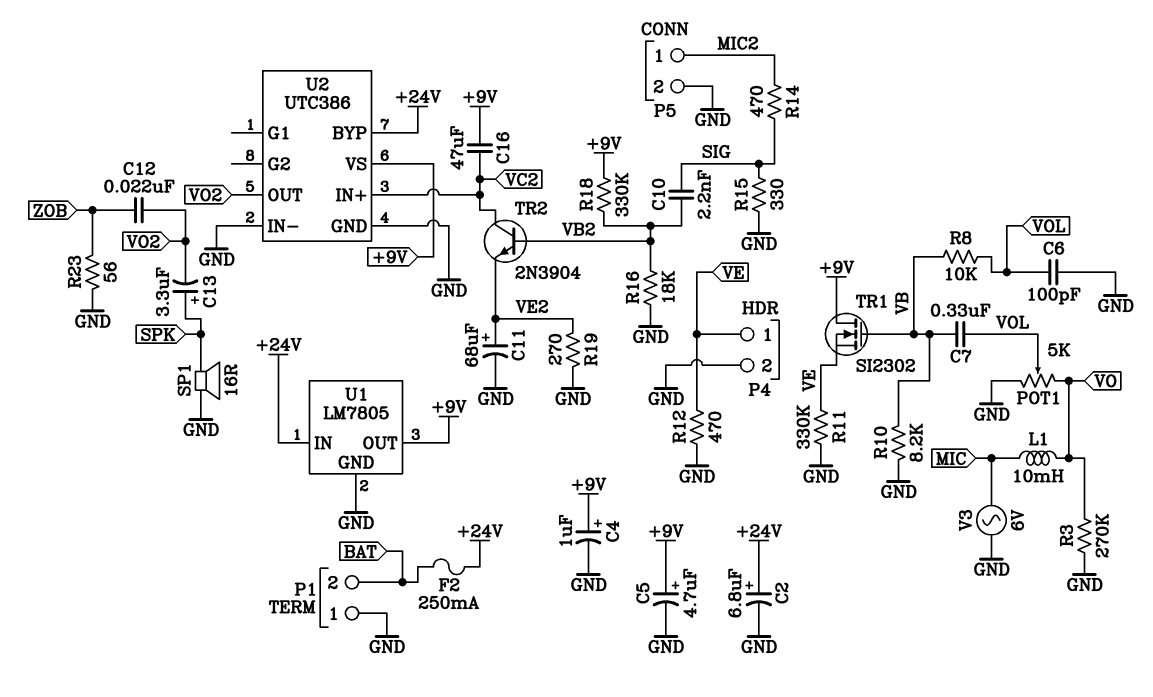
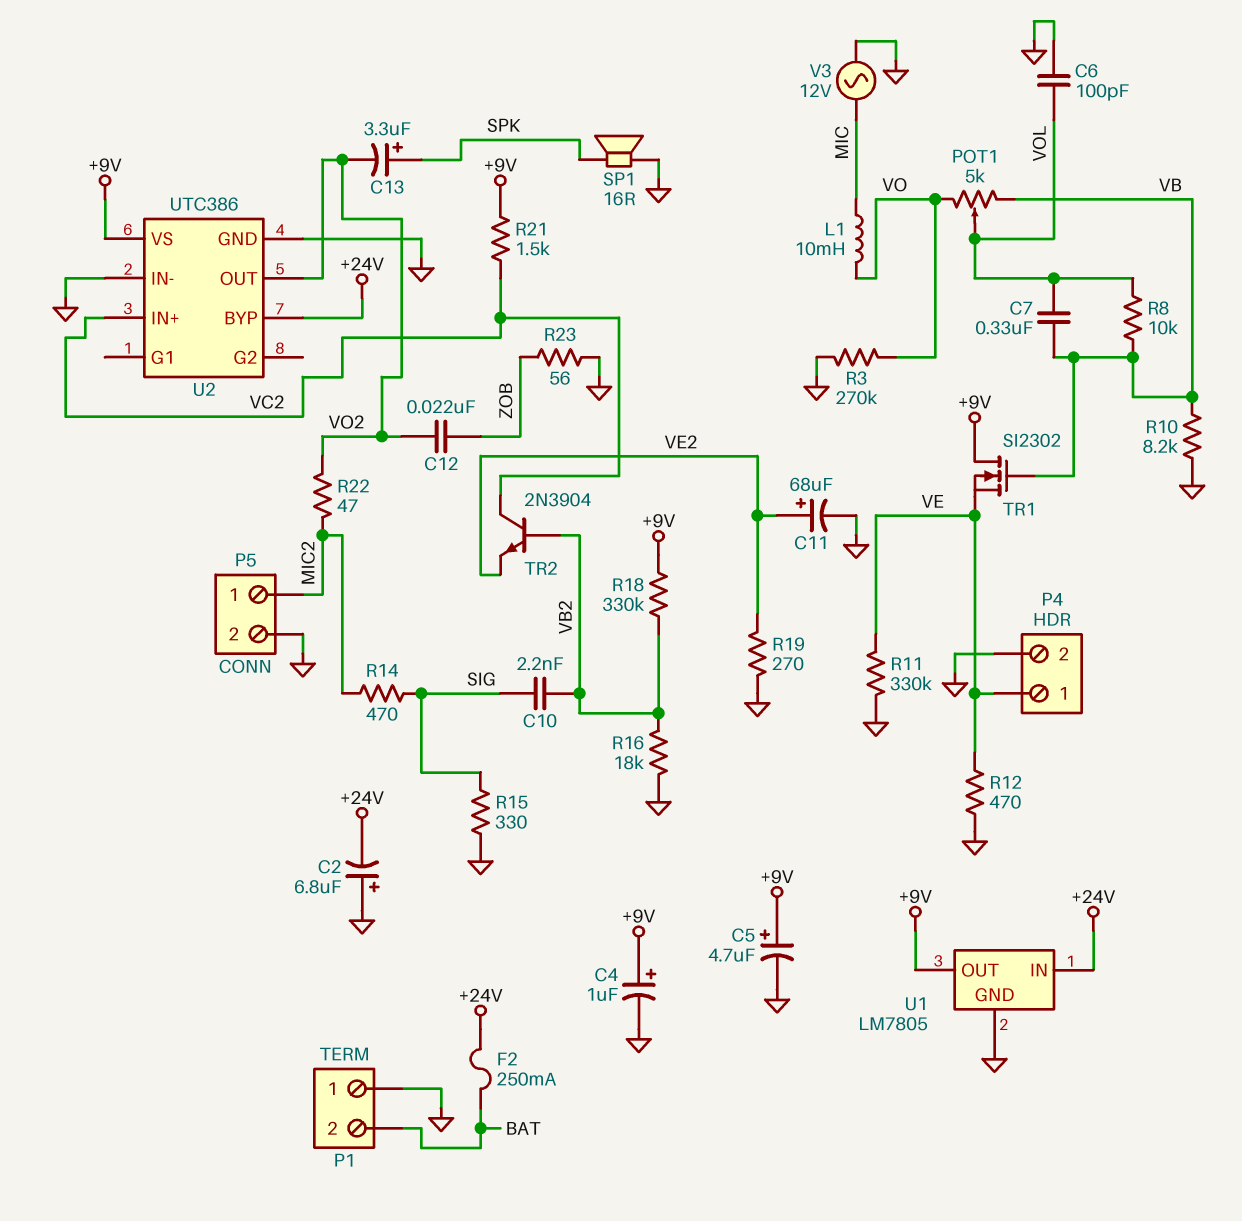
C2: 6.8uF (plus +24V, minus GND) -> 6.8uF (plus GND, minus +24V)
C16: 47uF (+9V, VC2) -> none
POT1: 5k (GND, VO, wiper VOL) -> 5k (VB, VO, wiper VOL)
R21: none -> 1.5k (+9V, VC2)
R22: none -> 47 (MIC2, VO2)
V3: AC 6V (GND, MIC) -> AC 12V (GND, MIC)

